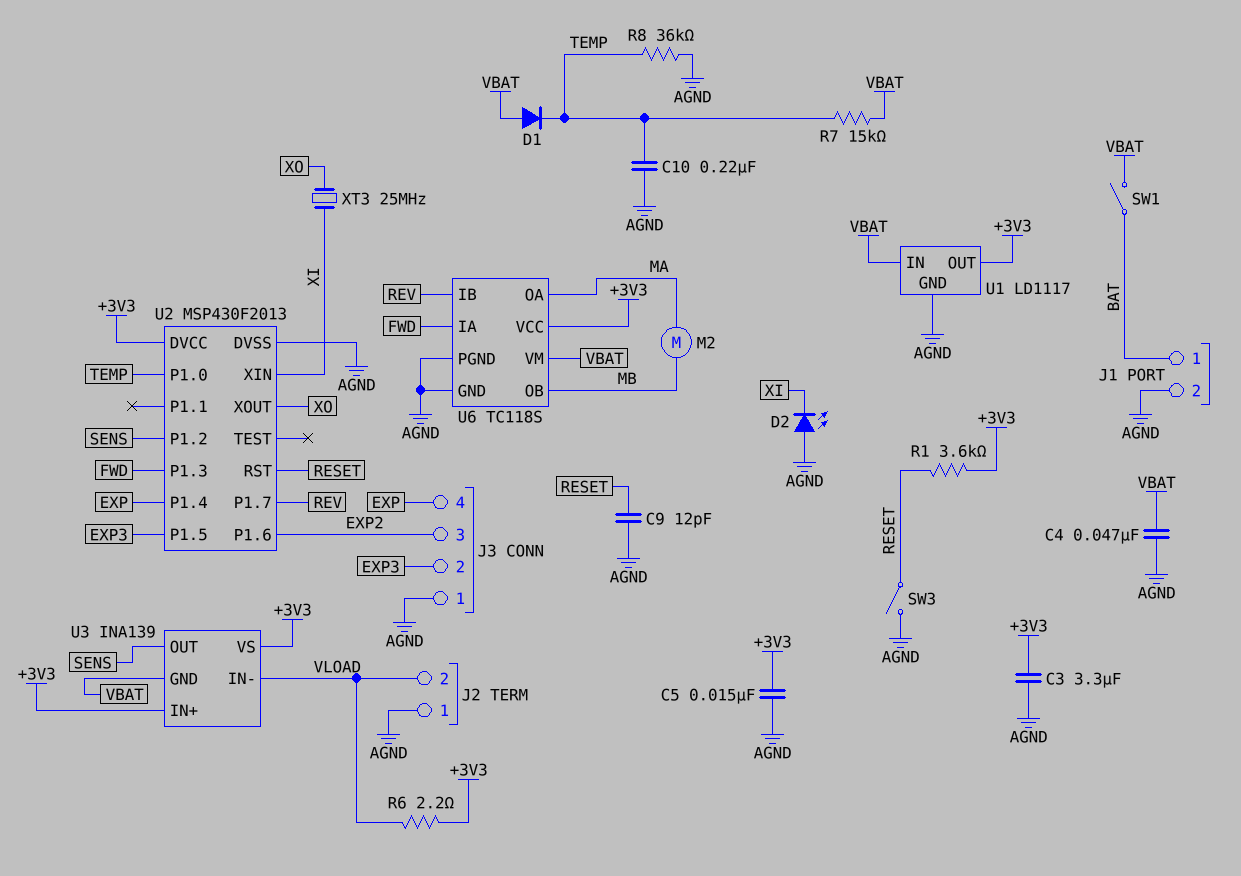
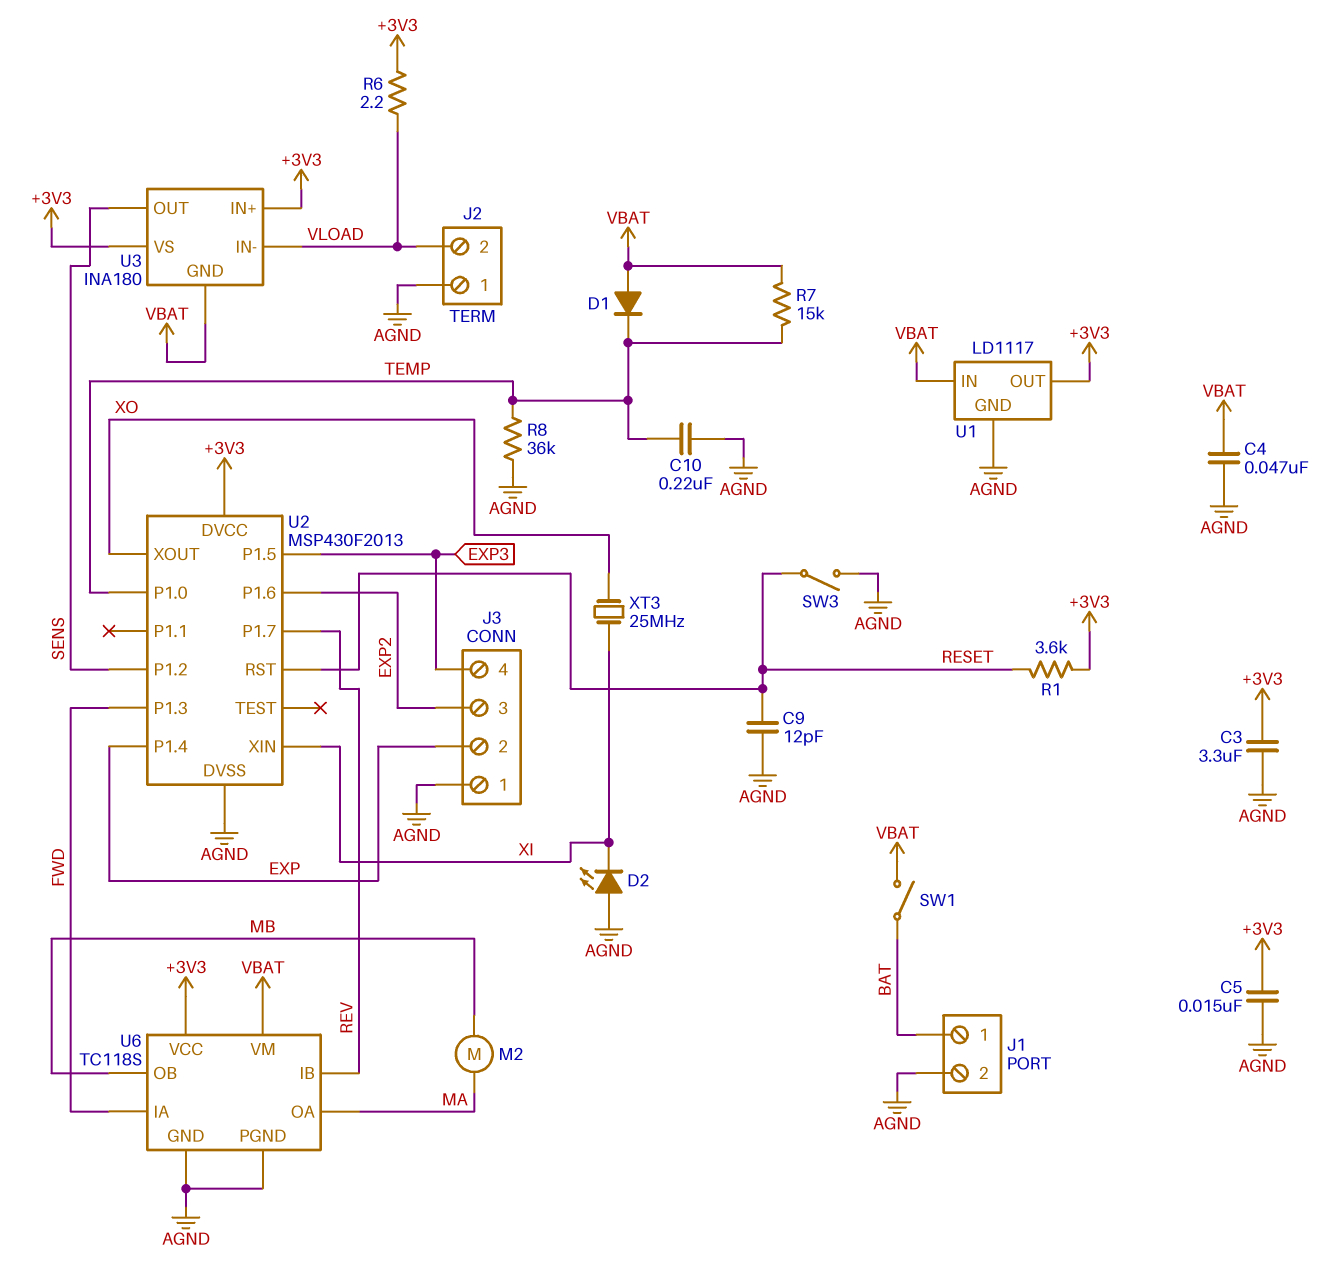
J3 pin 2: EXP3 -> EXP
J3 pin 4: EXP -> EXP3
U3: INA139 -> INA180

